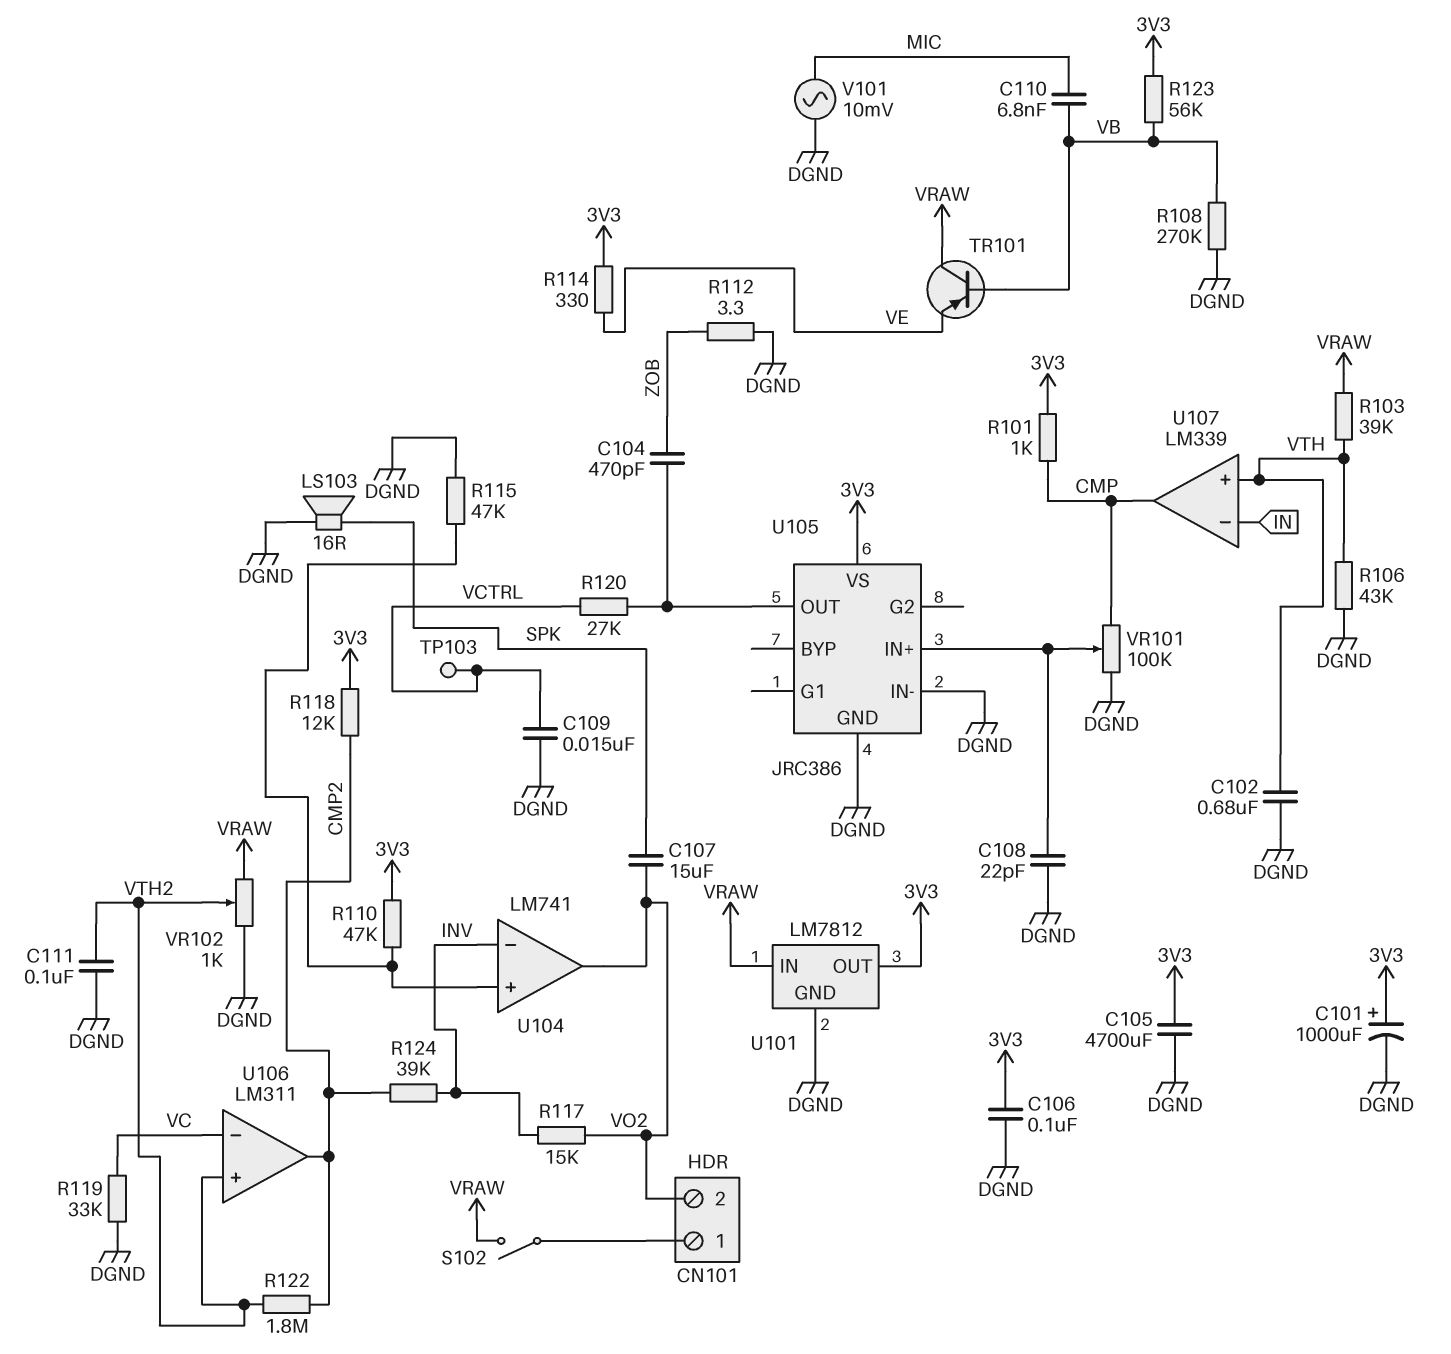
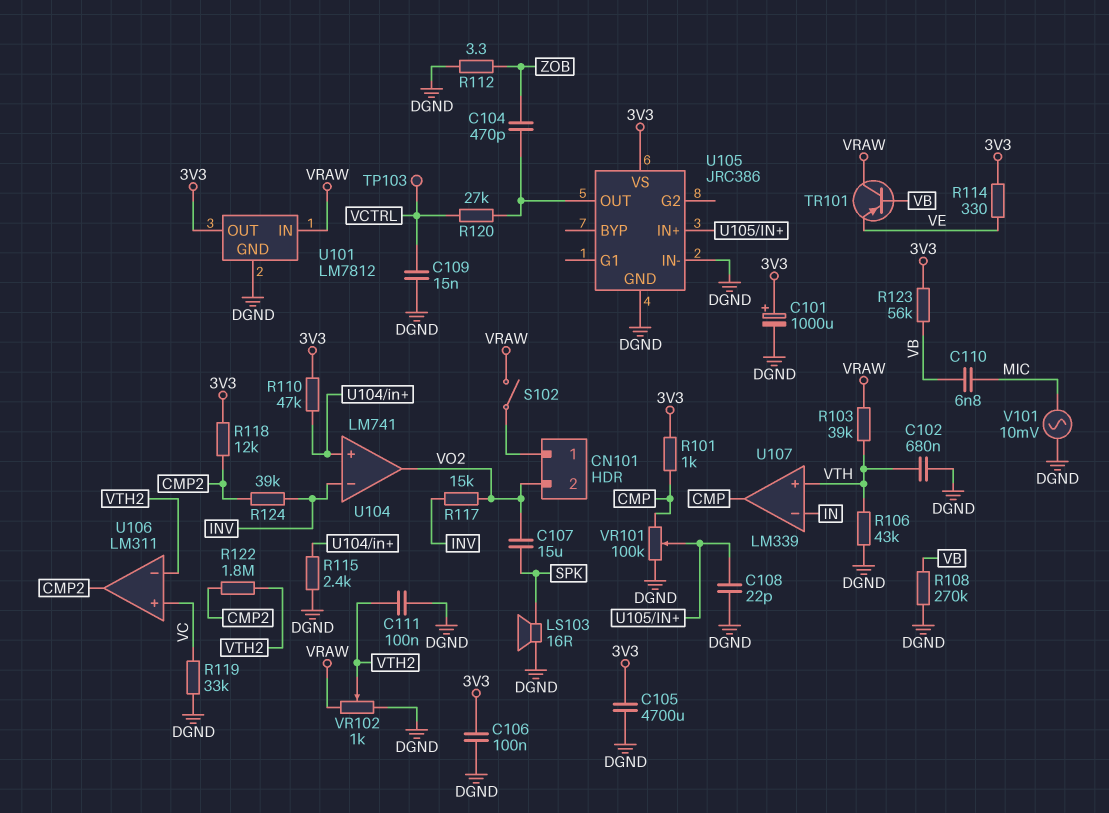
R115: 47k (DGND, U104/in+) -> 2.4k (DGND, U104/in+)
U106 pin in+: VTH2 -> VC
U106 pin in-: VC -> VTH2

